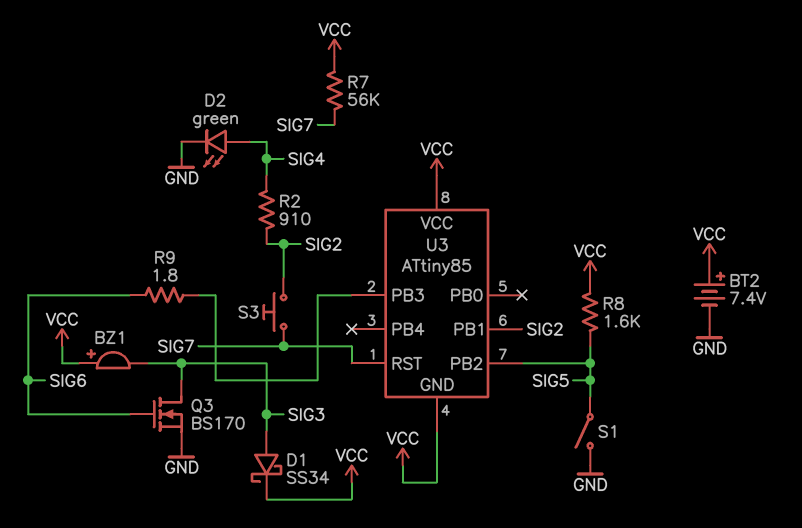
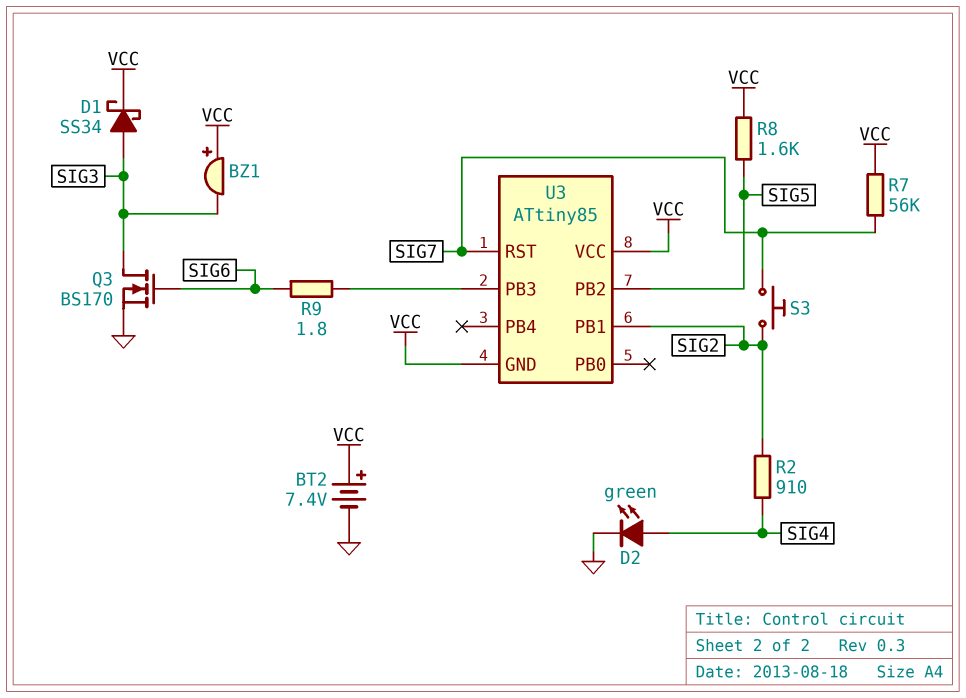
S1: switch (GND, SIG5) -> none

